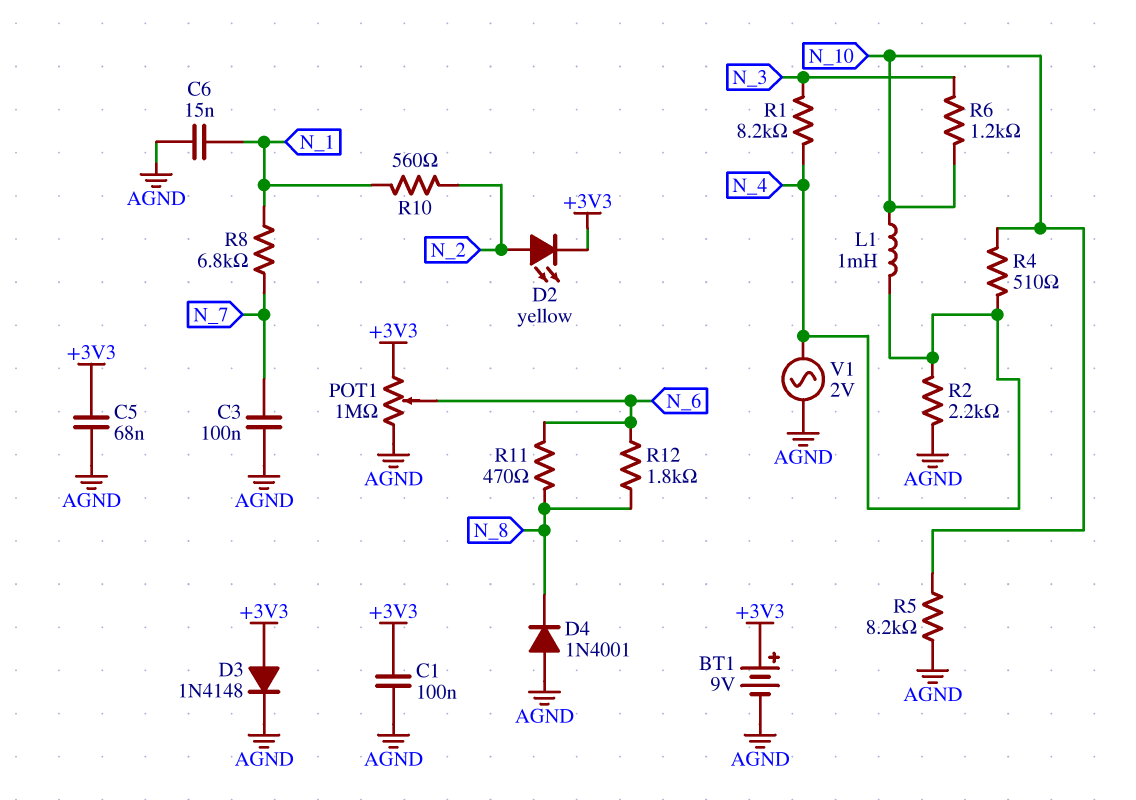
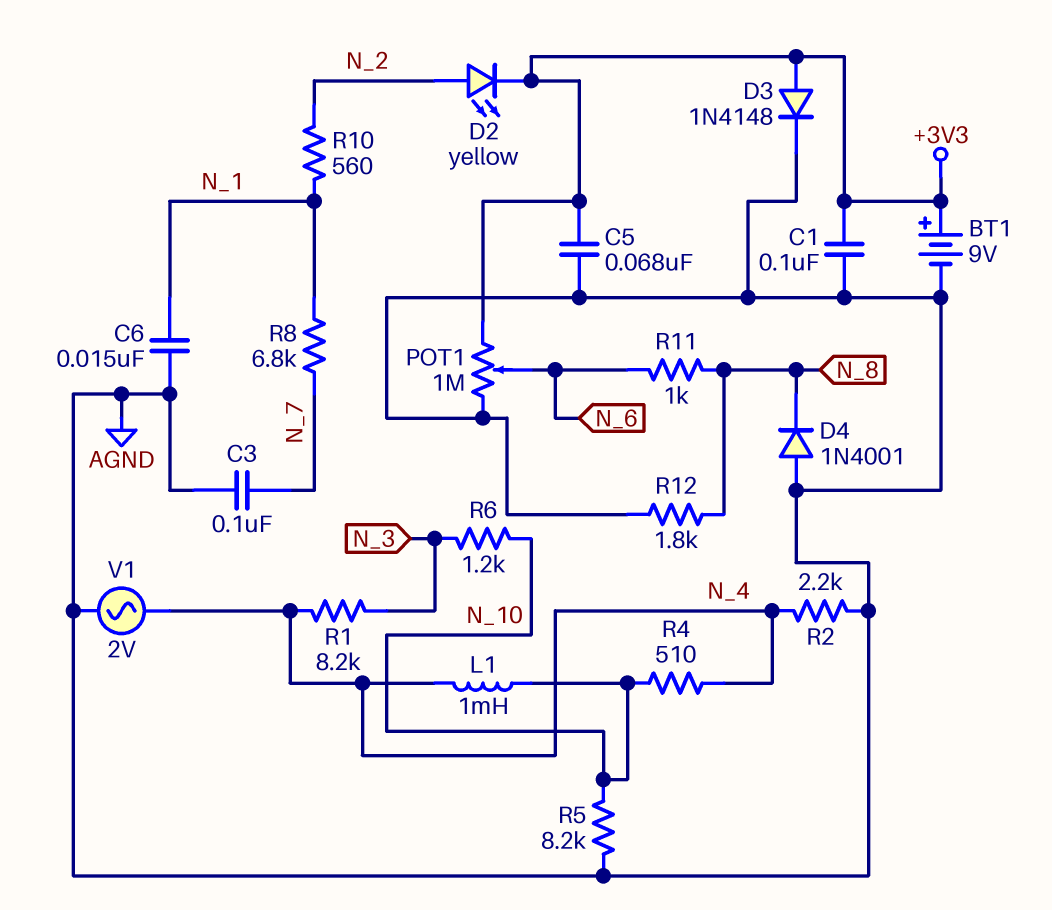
R11: 470 (N_6, N_8) -> 1k (N_6, N_8)
R12: 1.8k (N_6, N_8) -> 1.8k (AGND, N_8)

